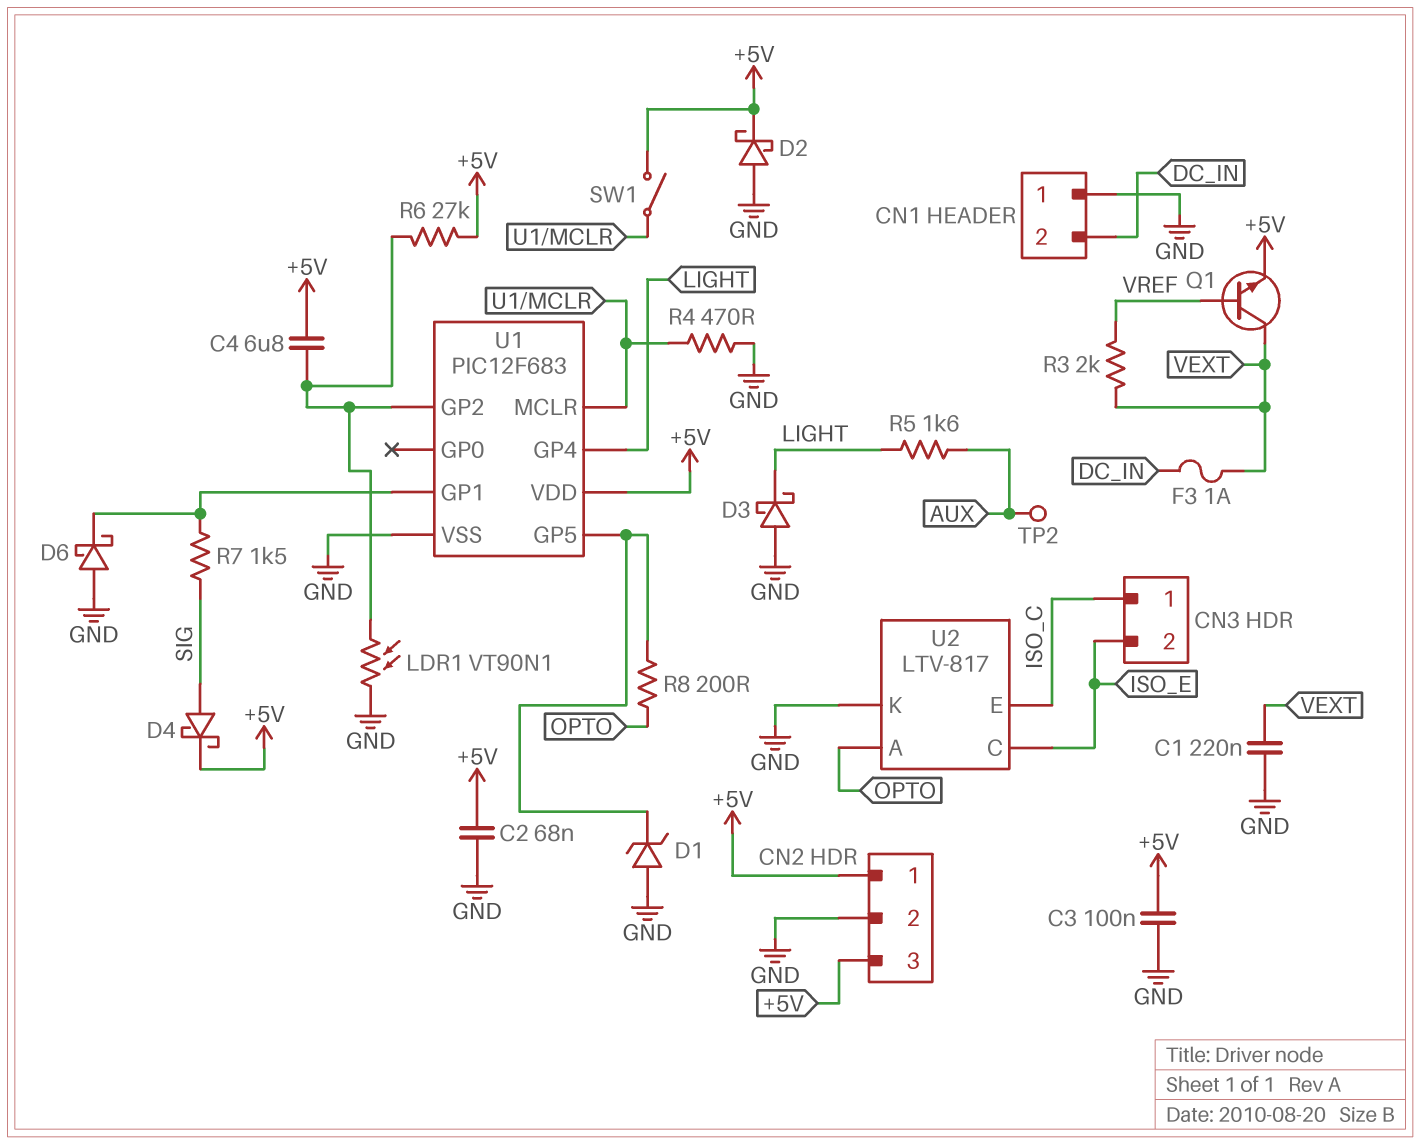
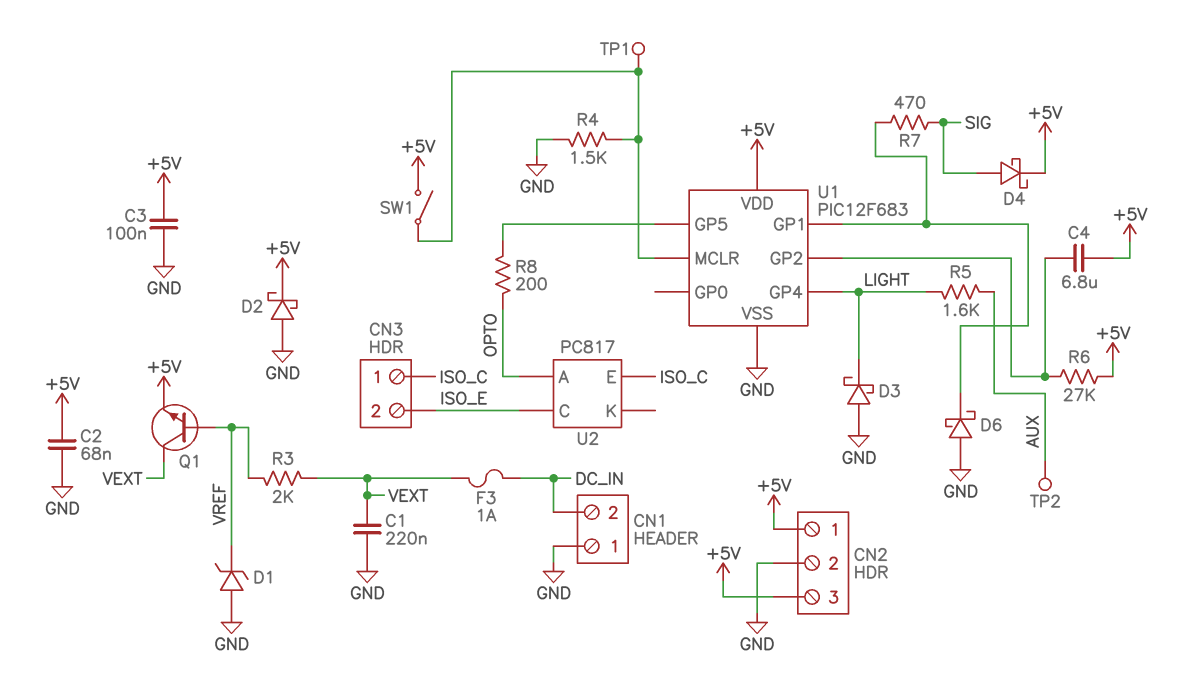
D1: zener (A GND, K U1/GP5) -> zener (A GND, K VREF)
LDR1: VT90N1 (GND, U1/GP2) -> none
R4: 470 (GND, U1/MCLR) -> 1.5k (GND, U1/MCLR)
R7: 1.5k (SIG, U1/GP1) -> 470 (SIG, U1/GP1)
TP1: none -> test point (U1/MCLR)
U2: LTV-817 -> PC817
U2 pin K: GND -> none

